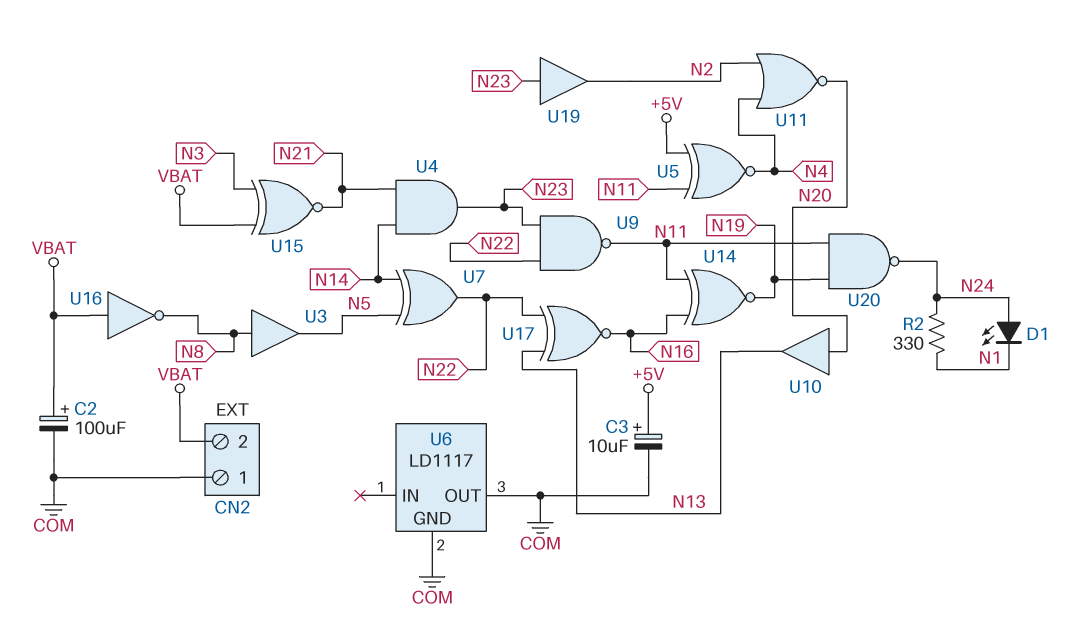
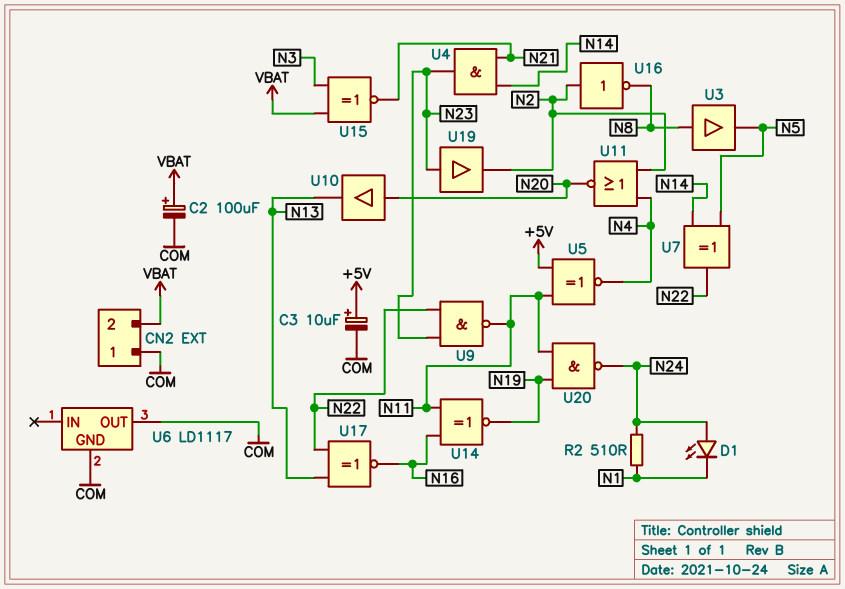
R2: 330 (N1, N24) -> 510 (N1, N24)
U16: NOT (in VBAT, out N8) -> NOT (in N2, out N8)

